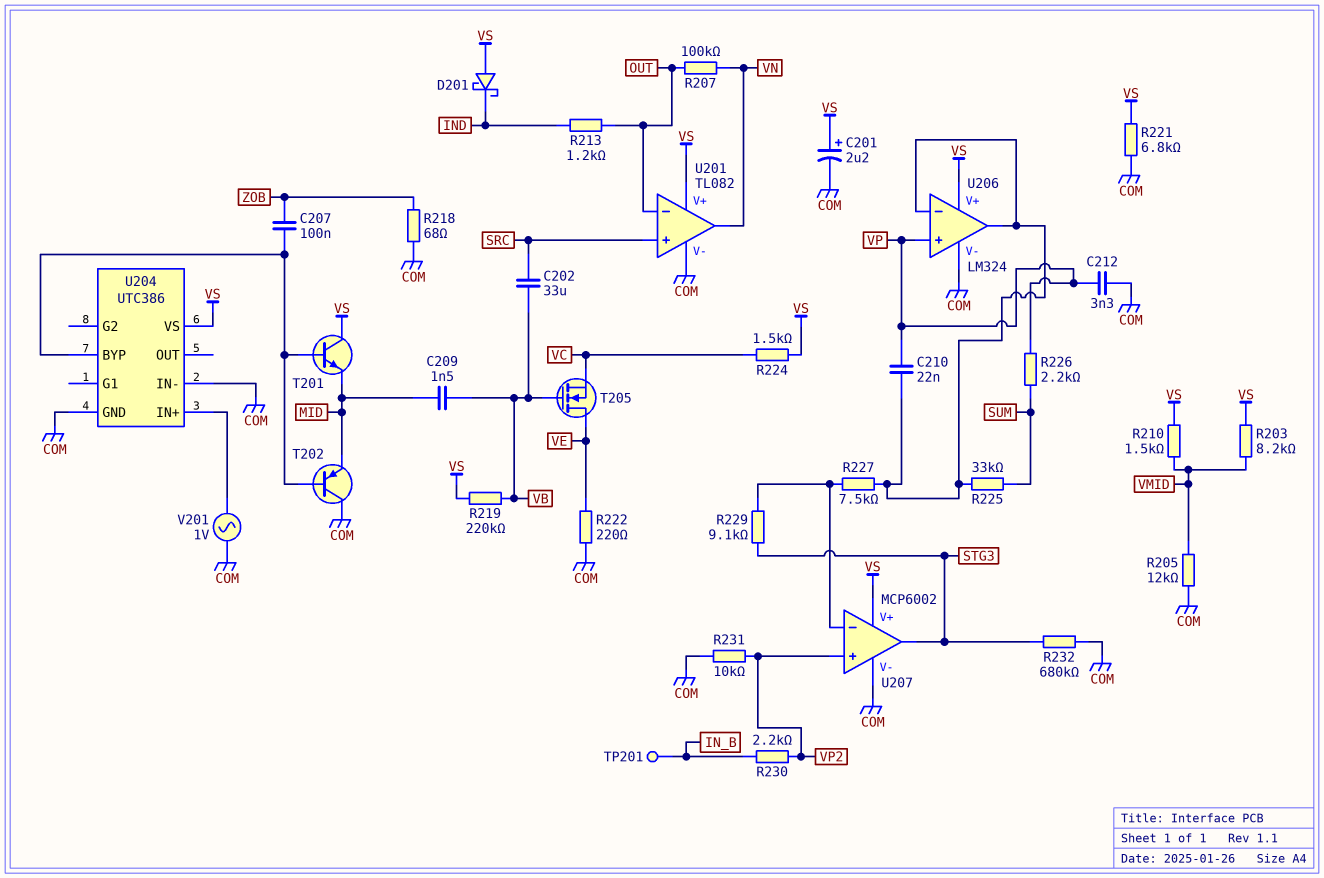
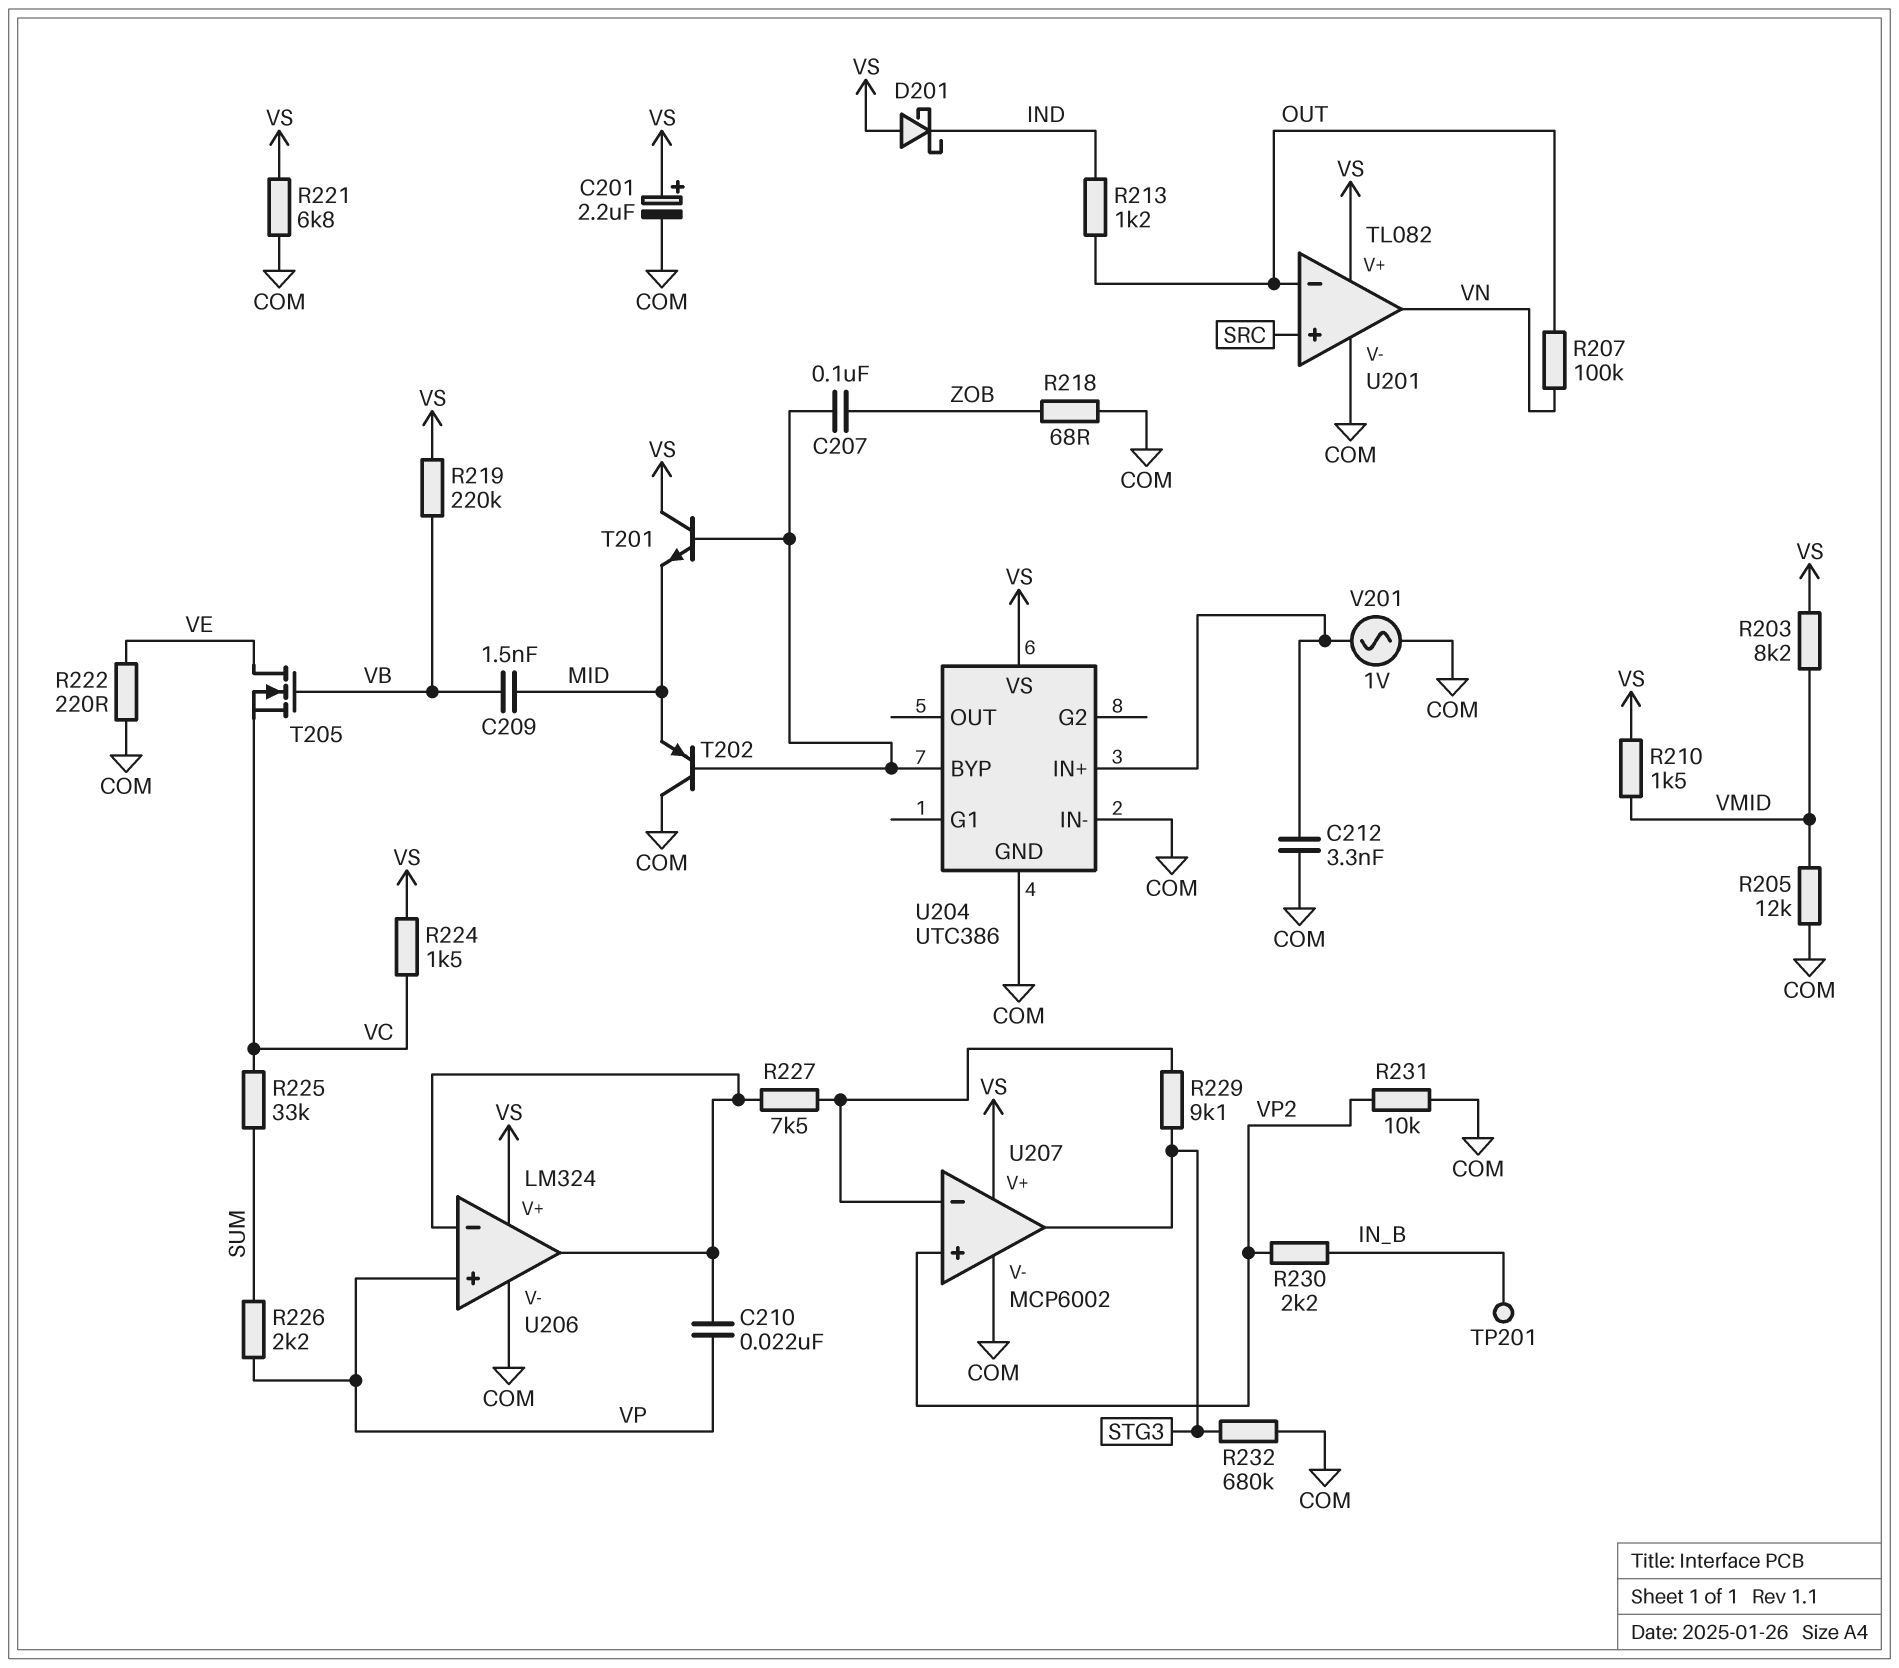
C202: 33uF (SRC, VB) -> none
C212: 3.3nF (COM, VP) -> 3.3nF (COM, U204/IN+)
R225: 33k (SUM, U206/in-) -> 33k (SUM, VC)

